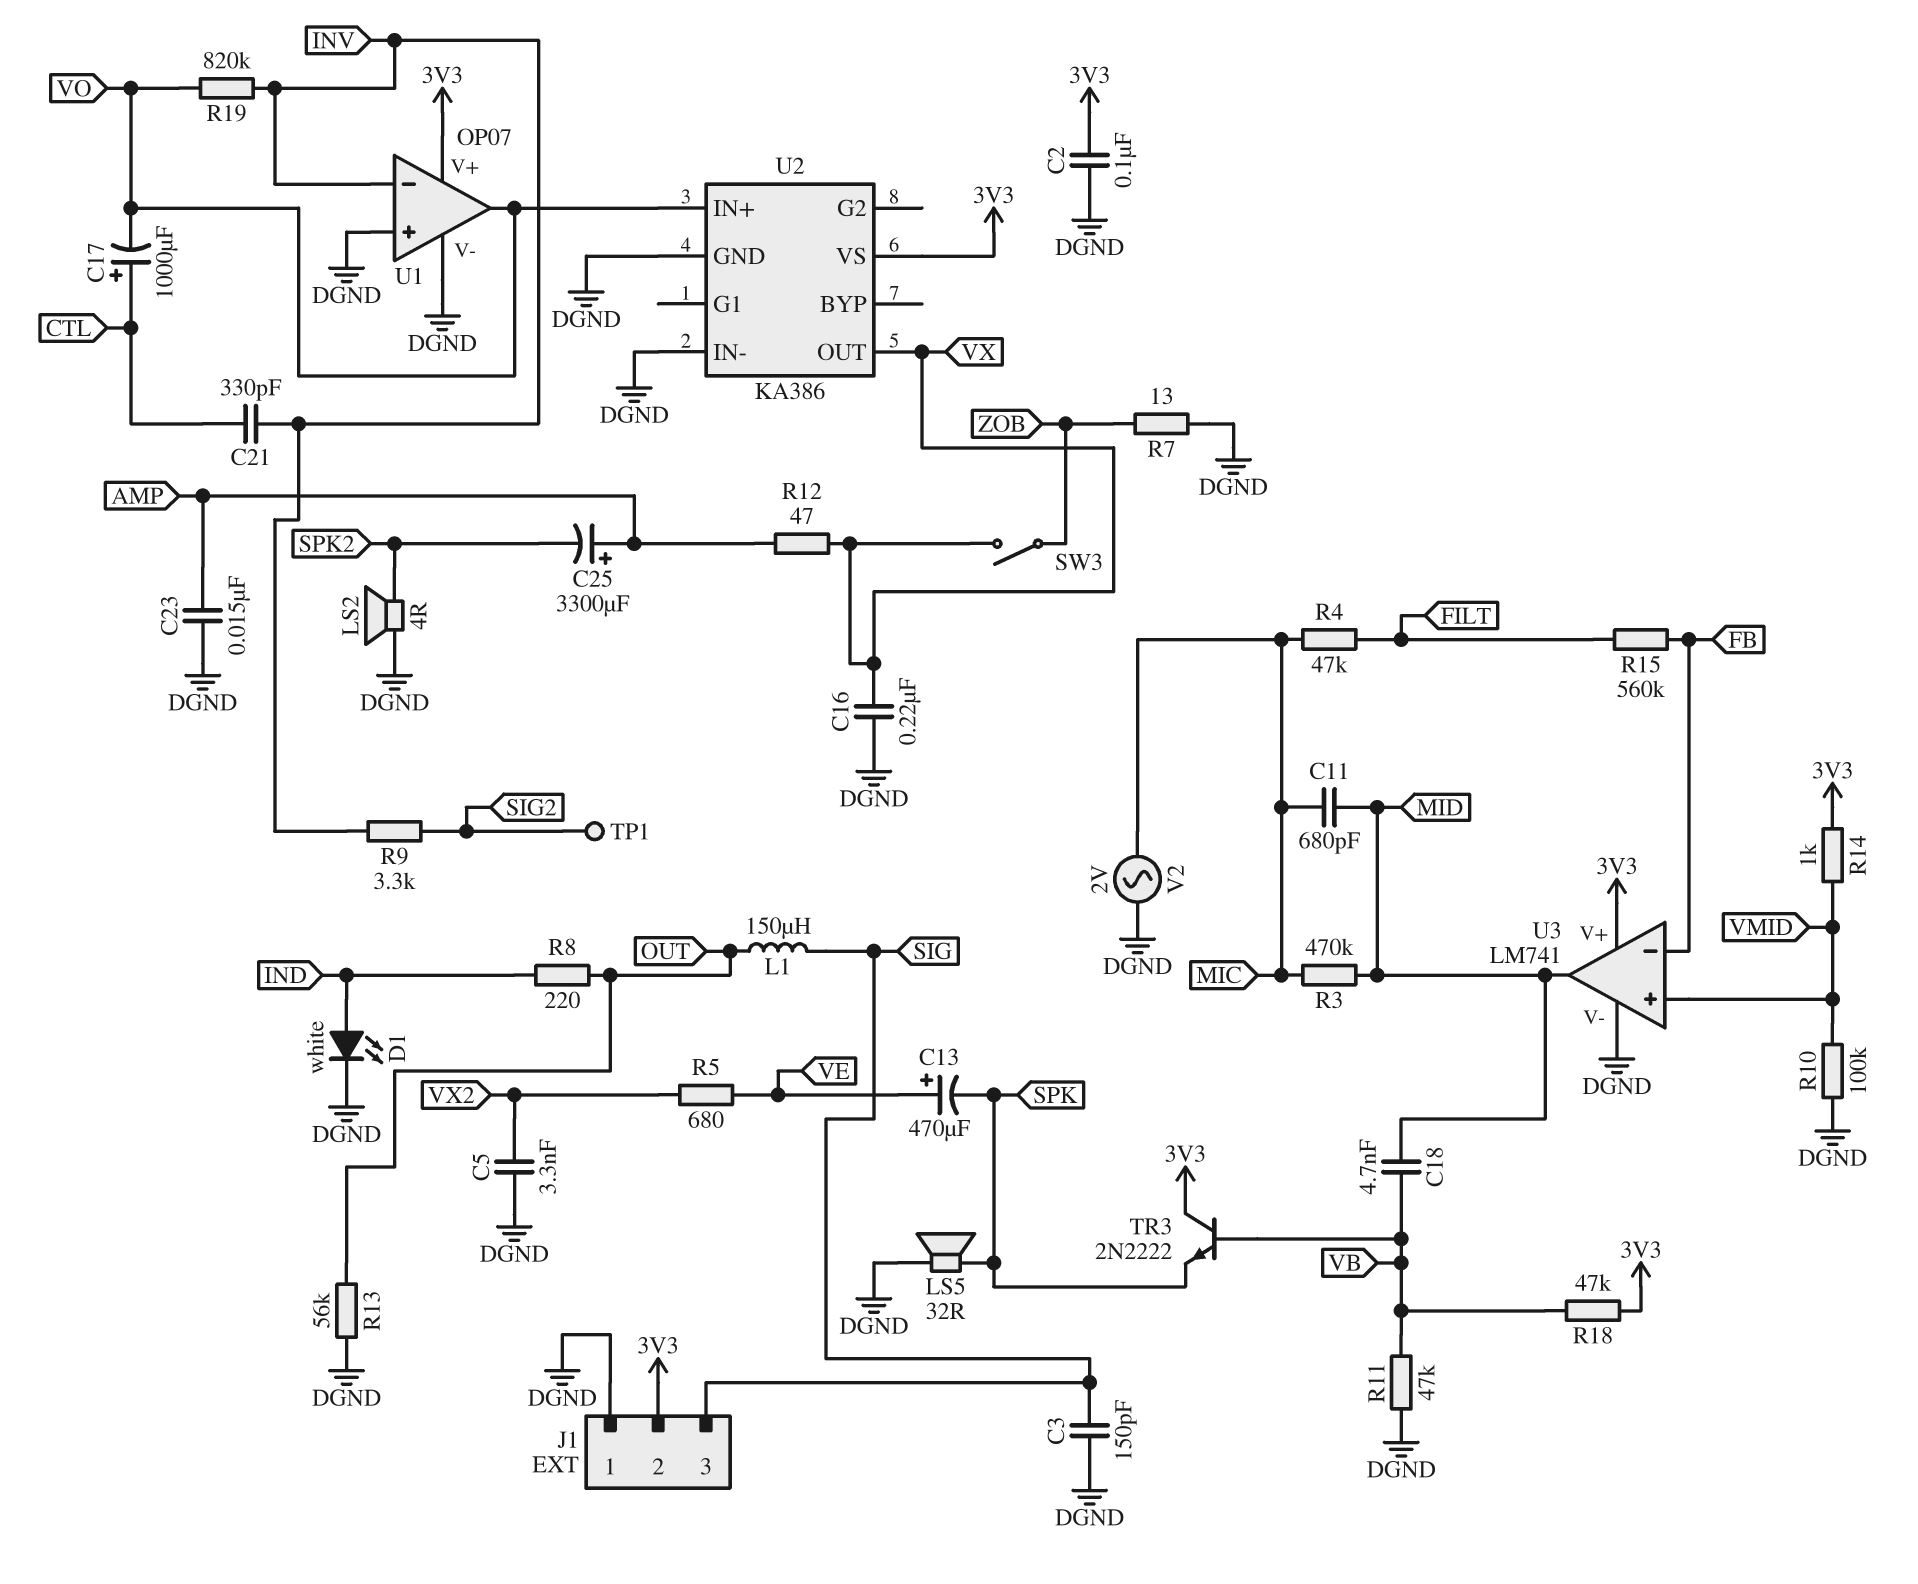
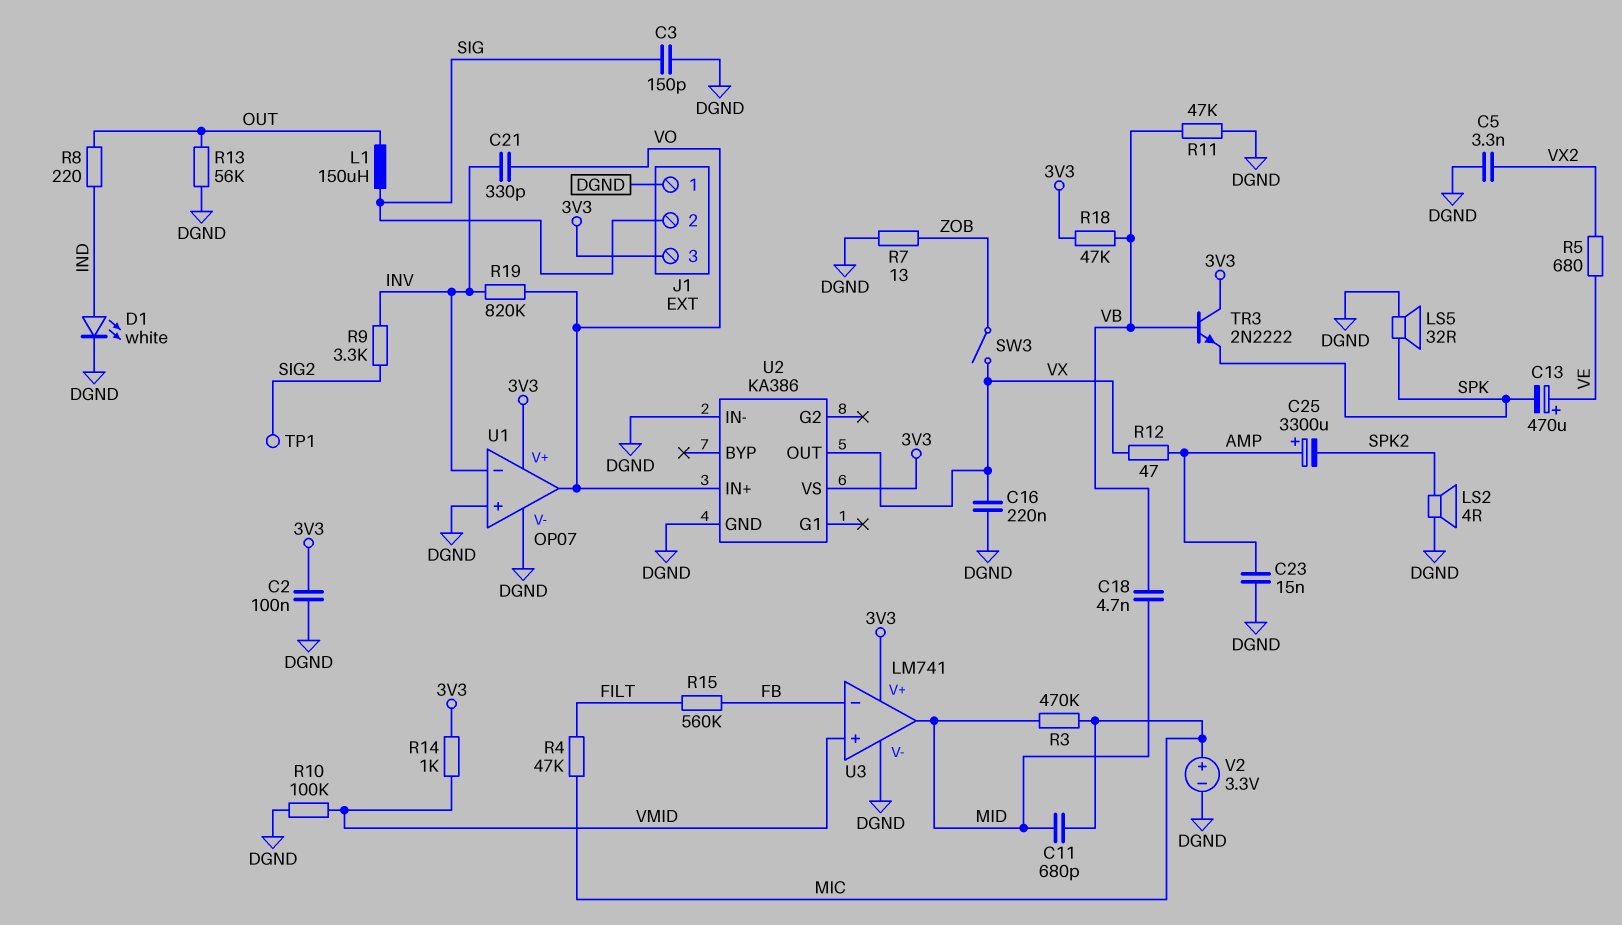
C17: 1000uF (plus CTL, minus VO) -> none
C21: 330pF (CTL, INV) -> 330pF (INV, VO)
J1 pin 2: 3V3 -> SIG
J1 pin 3: SIG -> 3V3
V2: AC 2V (DGND, MIC) -> 3.3V (plus MIC, minus DGND)

